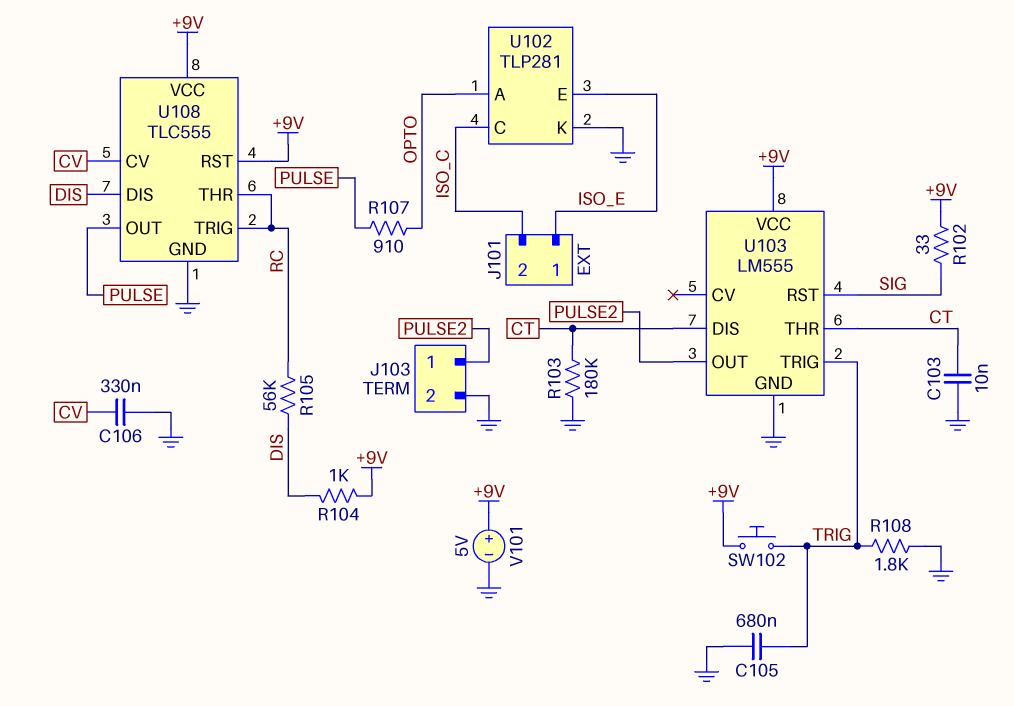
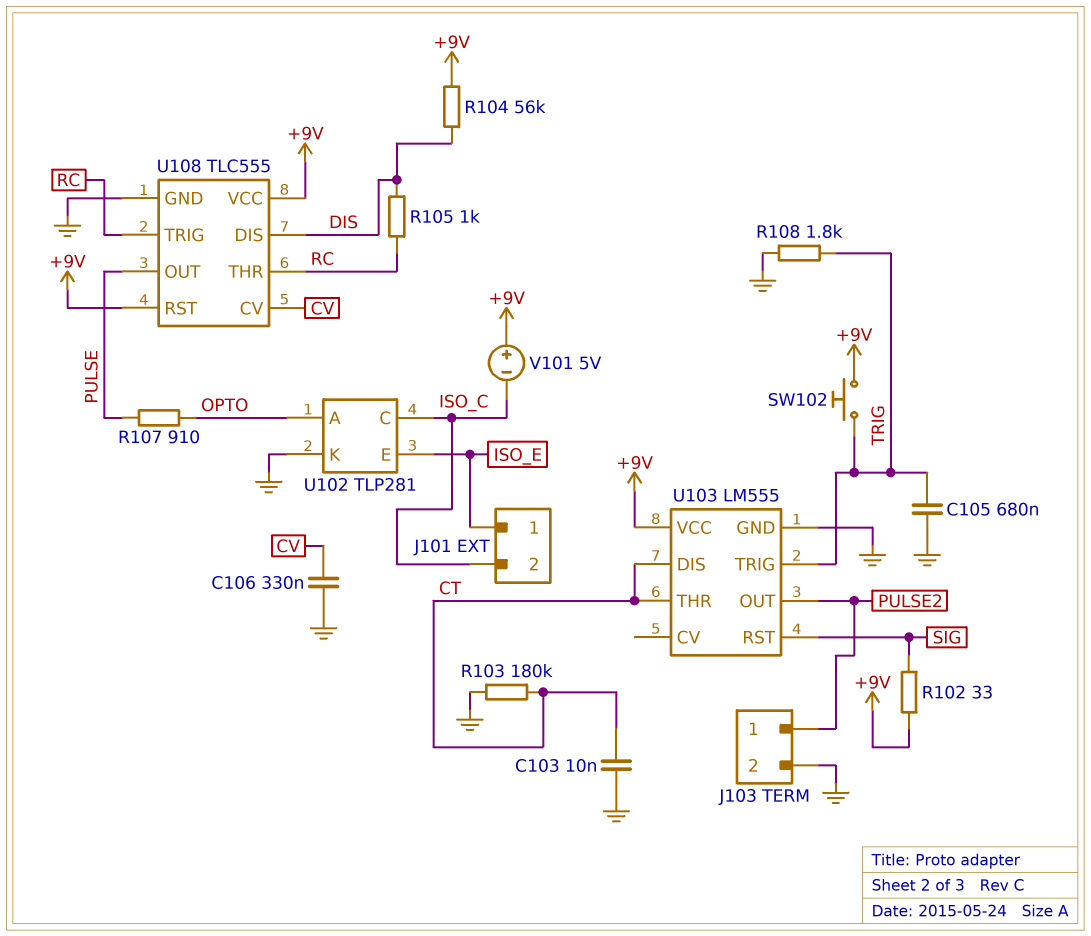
R104: 1k (+9V, DIS) -> 56k (+9V, DIS)
R105: 56k (DIS, RC) -> 1k (DIS, RC)
V101: 5V (plus +9V, minus GND) -> 5V (plus +9V, minus ISO_C)

